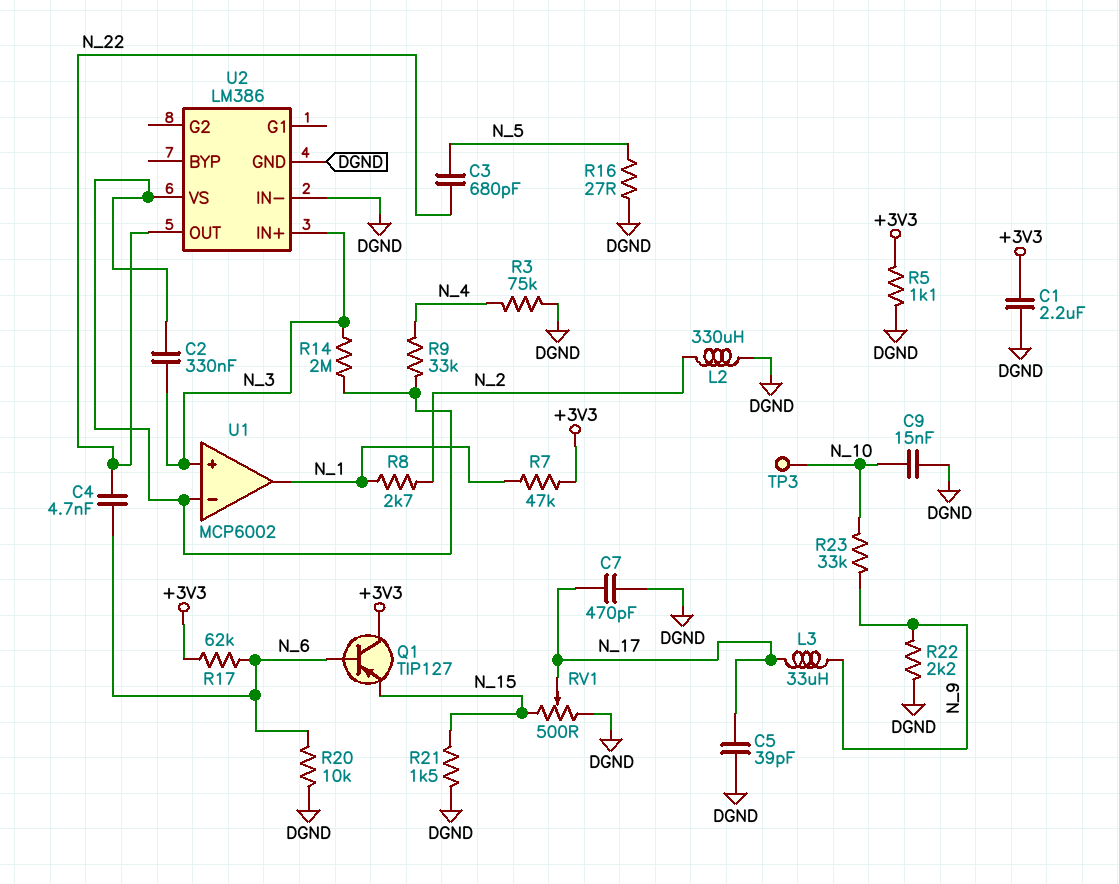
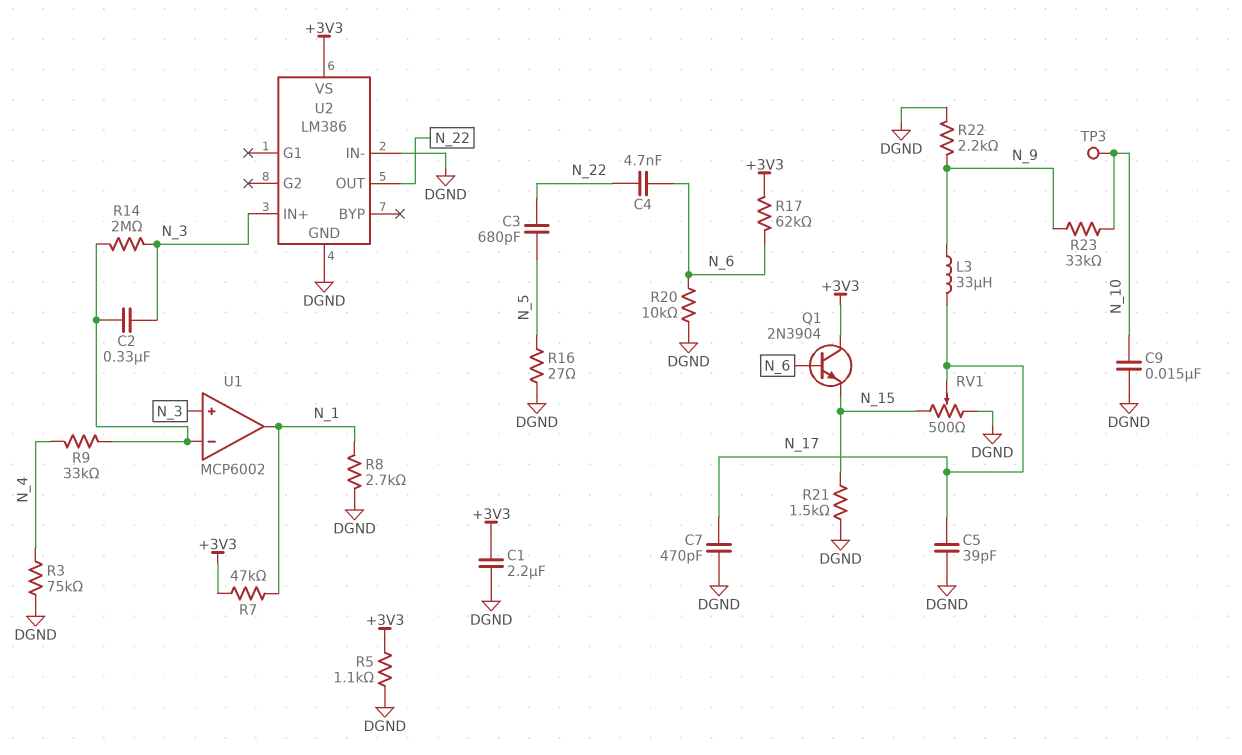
L2: 330uH (DGND, N_2) -> none
Q1: PNP TIP127 (B N_6, C +3V3, E N_15) -> NPN 2N3904 (B N_6, C +3V3, E N_15)
R8: 2.7k (N_1, N_2) -> 2.7k (DGND, N_1)
U2 pin VS: U1/in- -> +3V3

